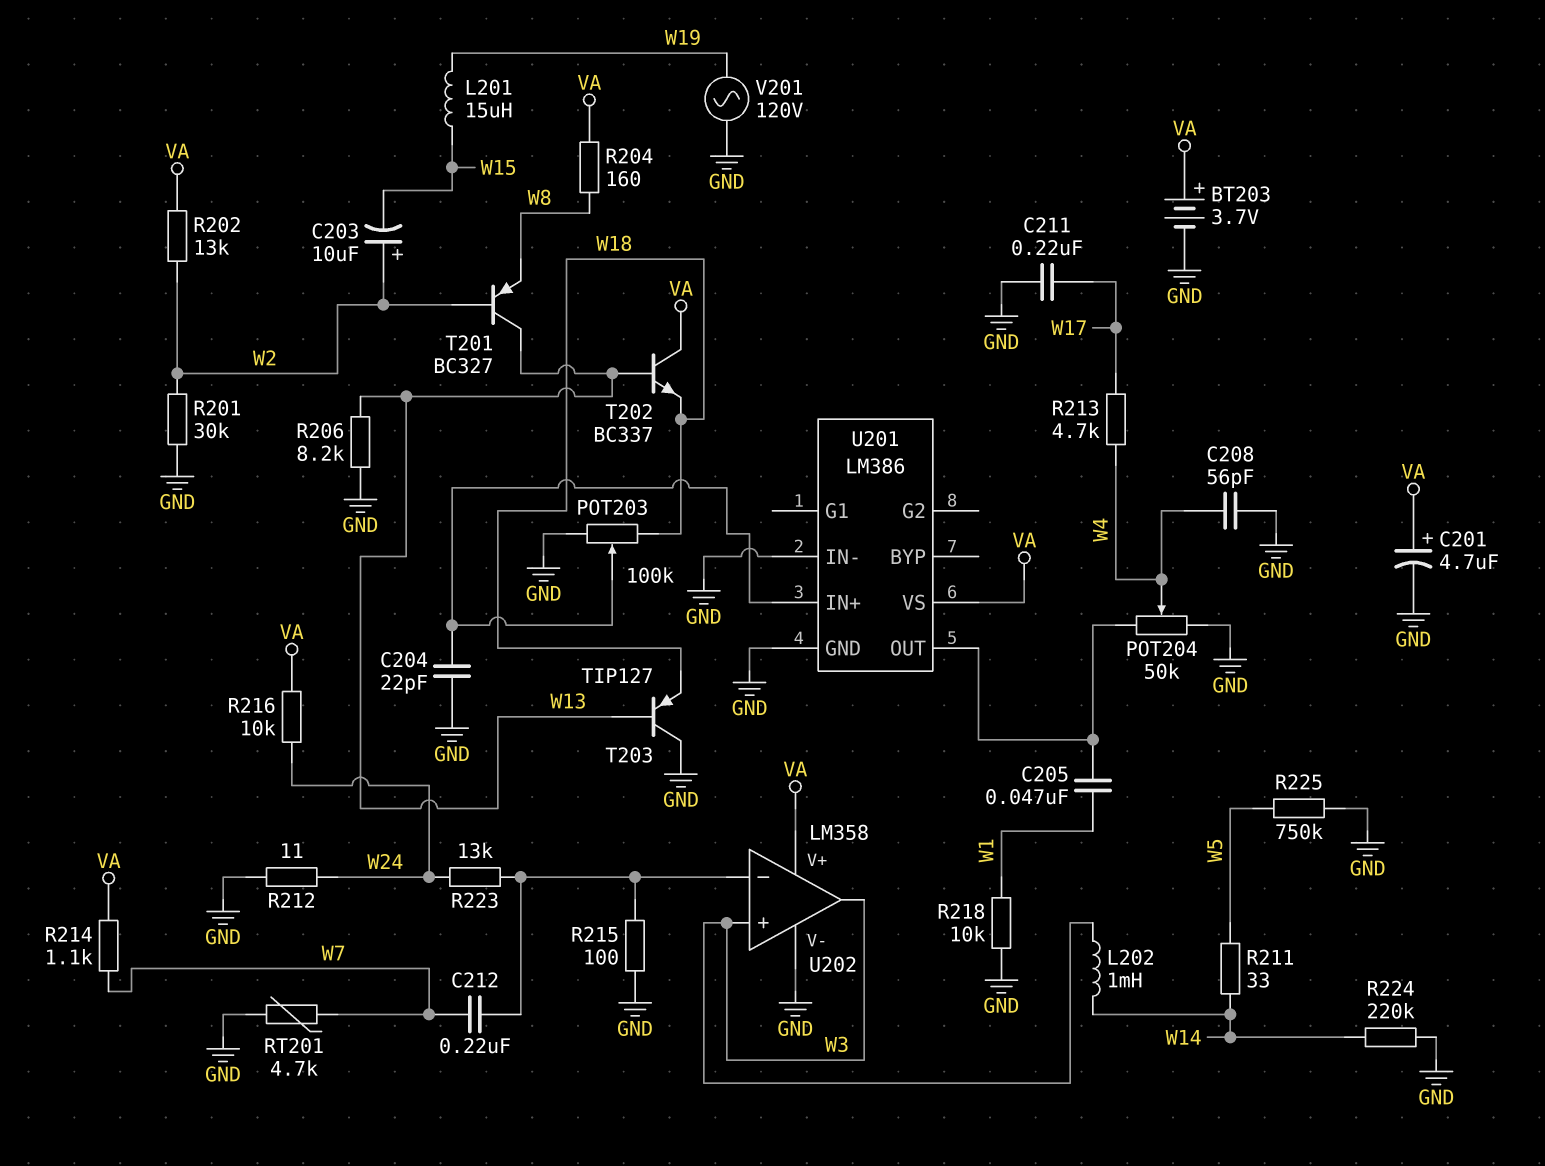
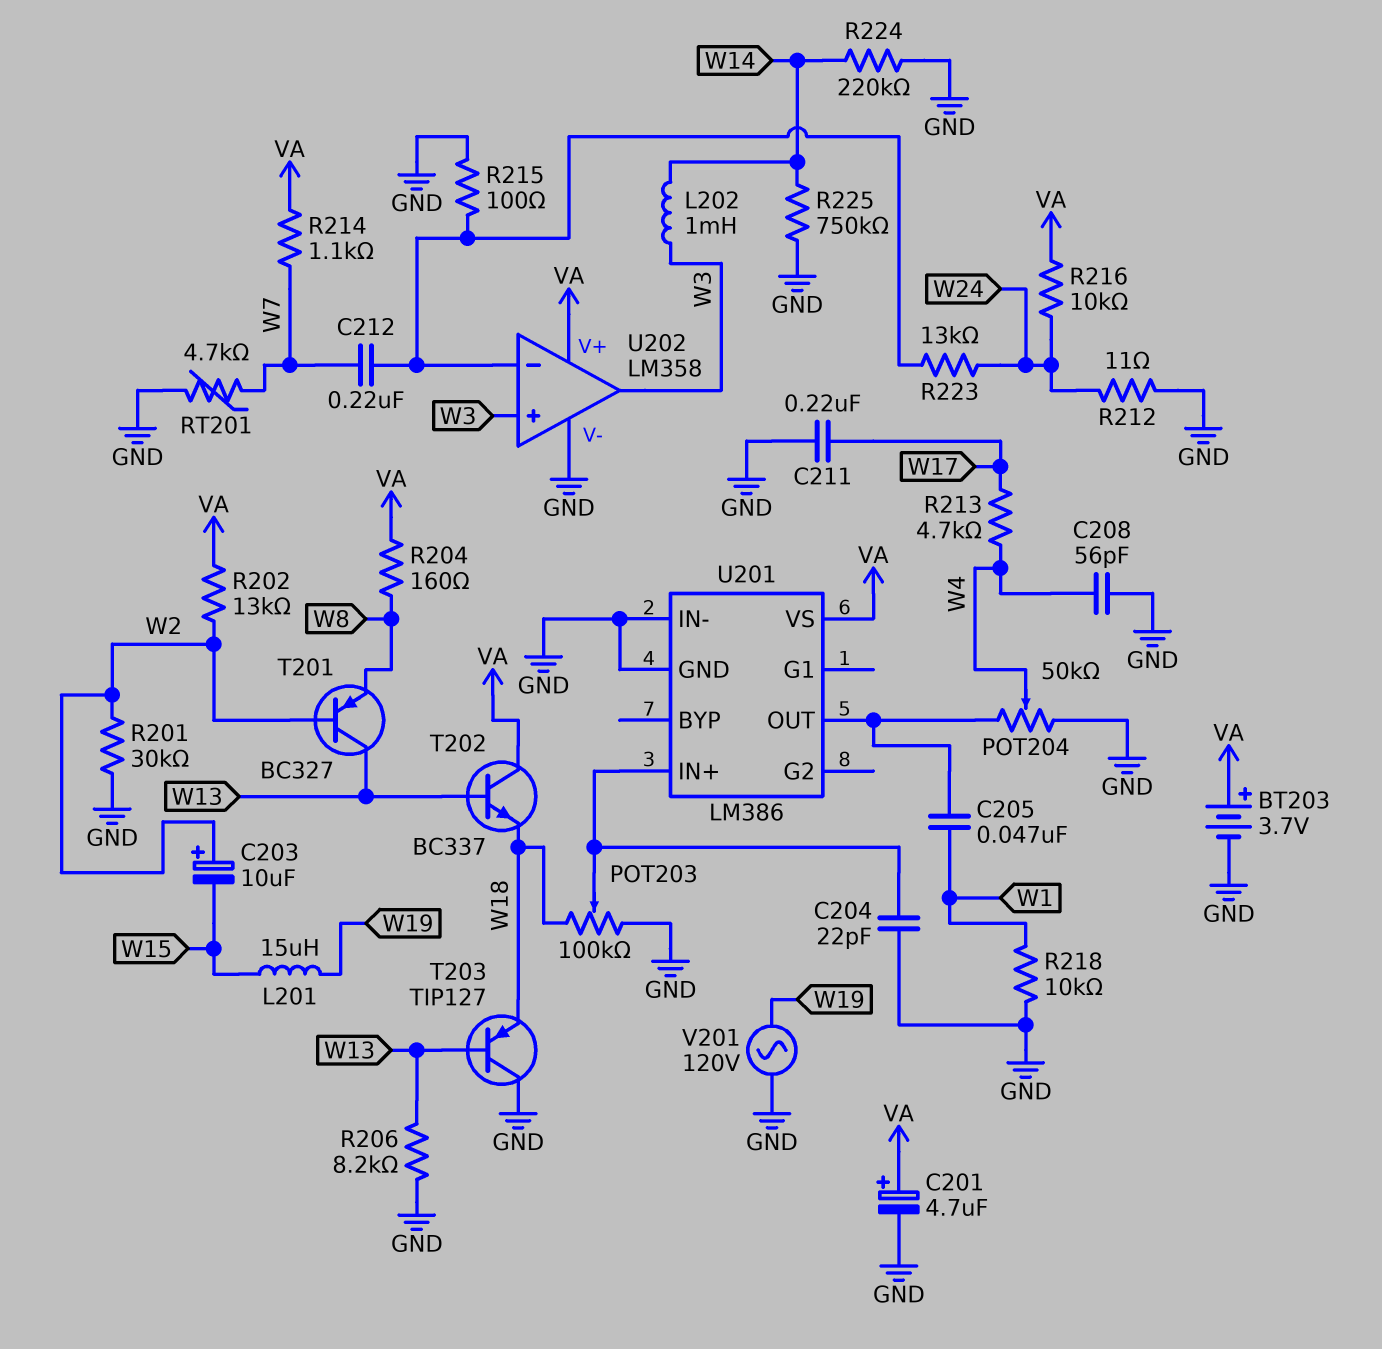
R211: 33 (W5, W14) -> none
R225: 750k (GND, W5) -> 750k (GND, W14)

